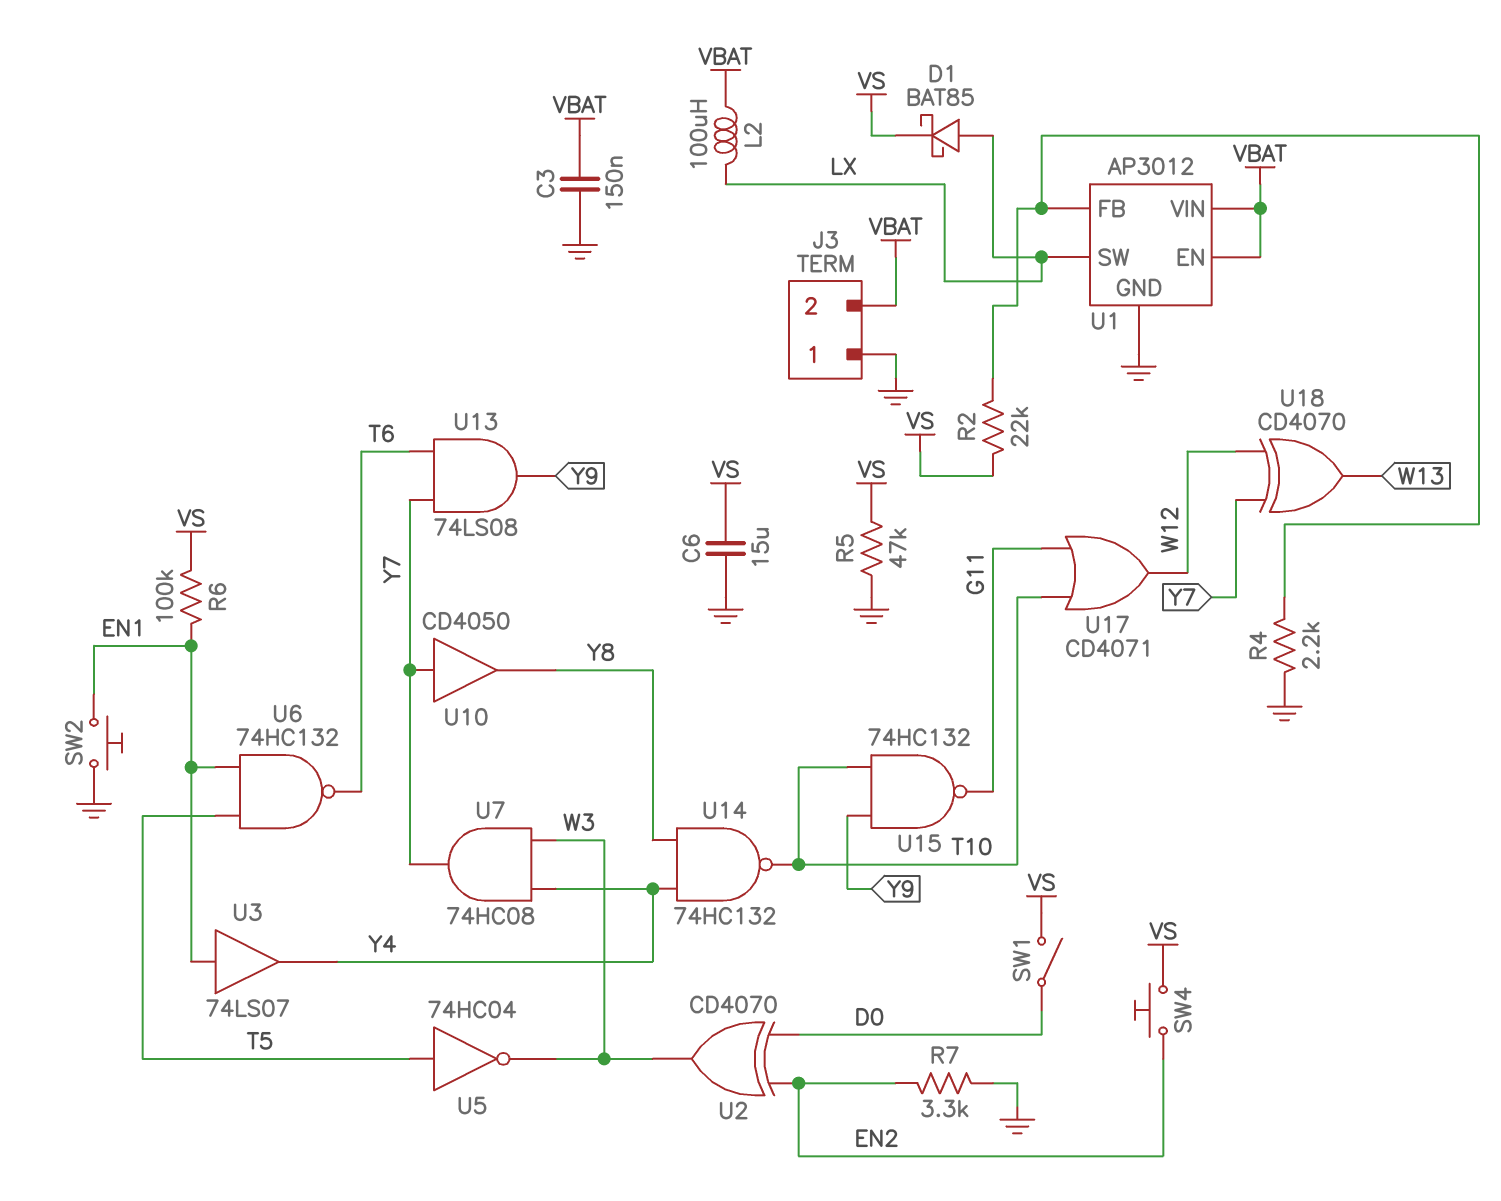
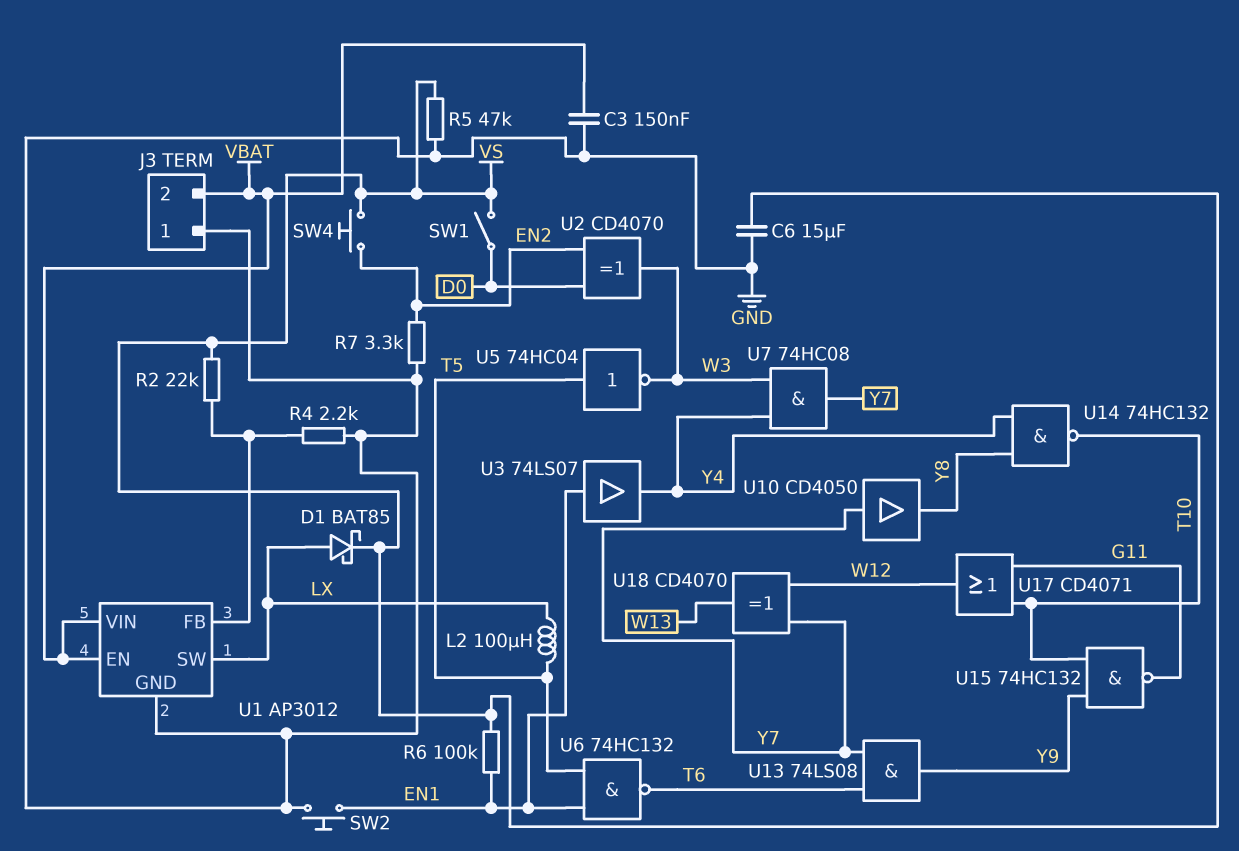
L2: 100uH (LX, VBAT) -> 100uH (LX, T5)

